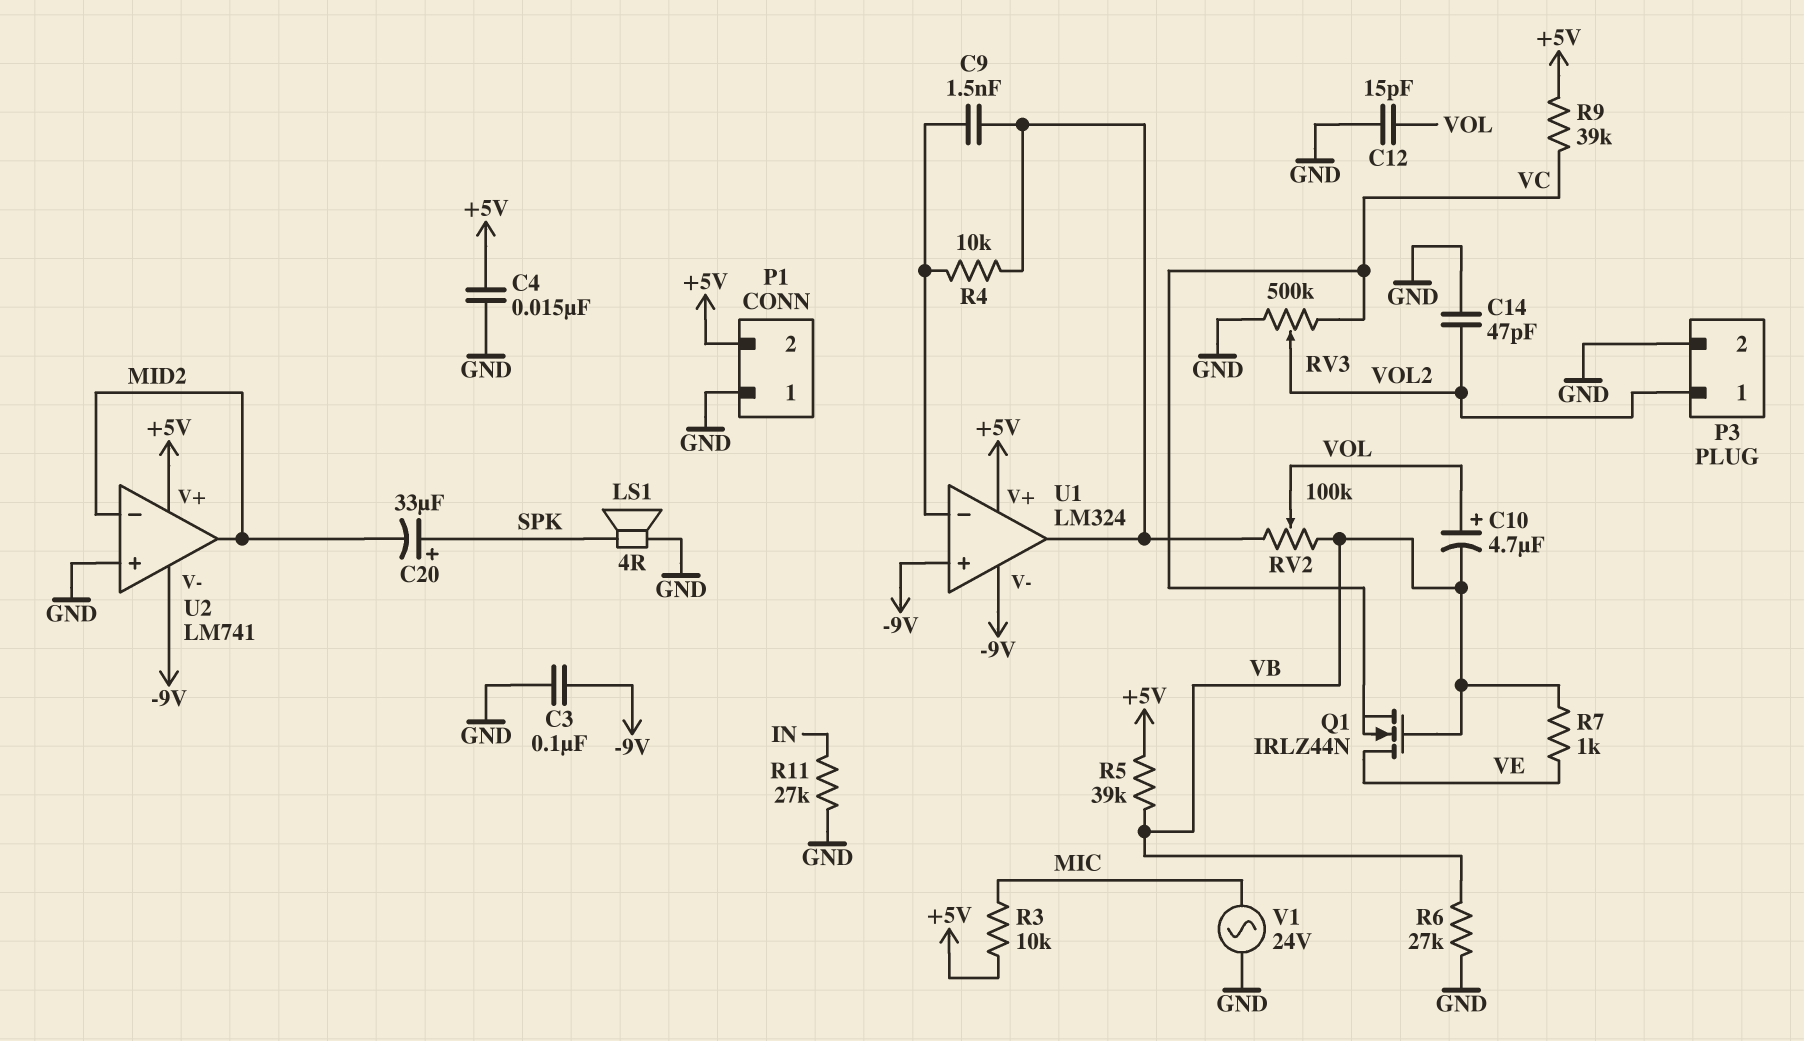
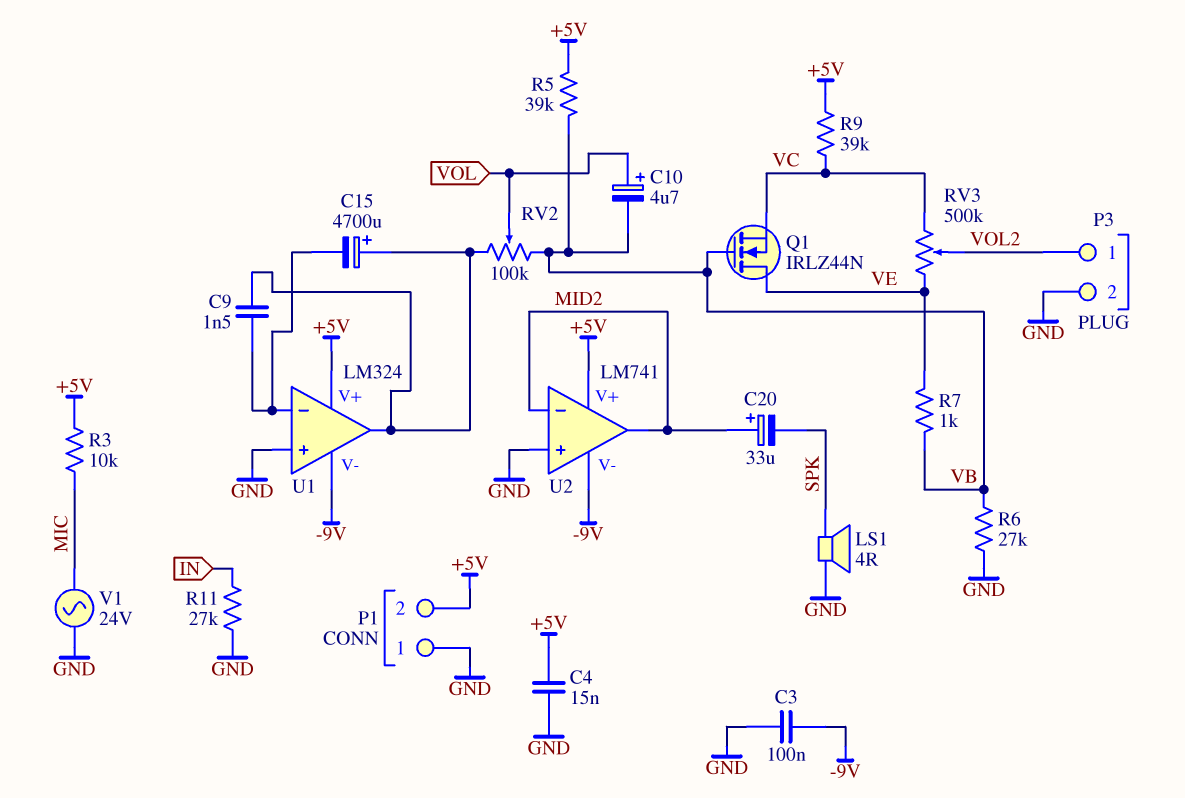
C12: 15pF (GND, VOL) -> none
C14: 47pF (GND, VOL2) -> none
C15: none -> 4700uF (plus U1/out, minus U1/in-)
C20: 33uF (plus SPK, minus MID2) -> 33uF (plus MID2, minus SPK)
R4: 10k (U1/in-, U1/out) -> none
RV3: 500k (GND, VC, wiper VOL2) -> 500k (VC, VE, wiper VOL2)
U1 pin in+: -9V -> GND

